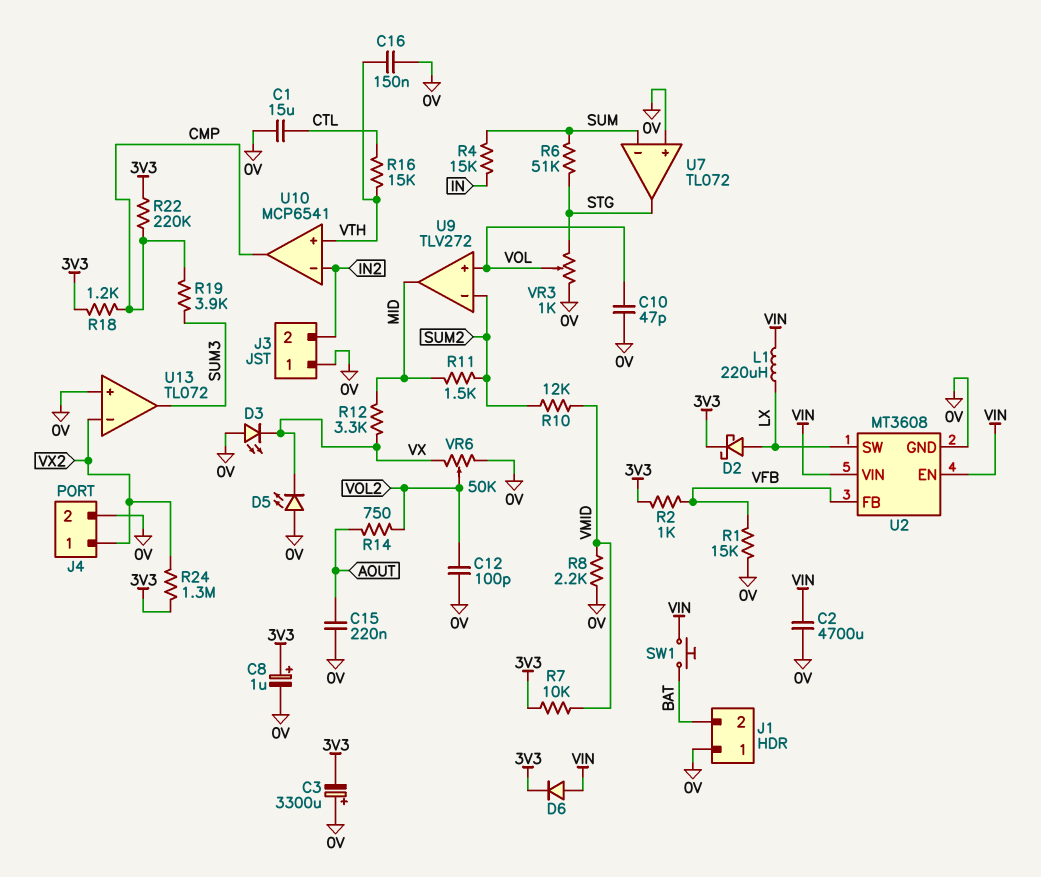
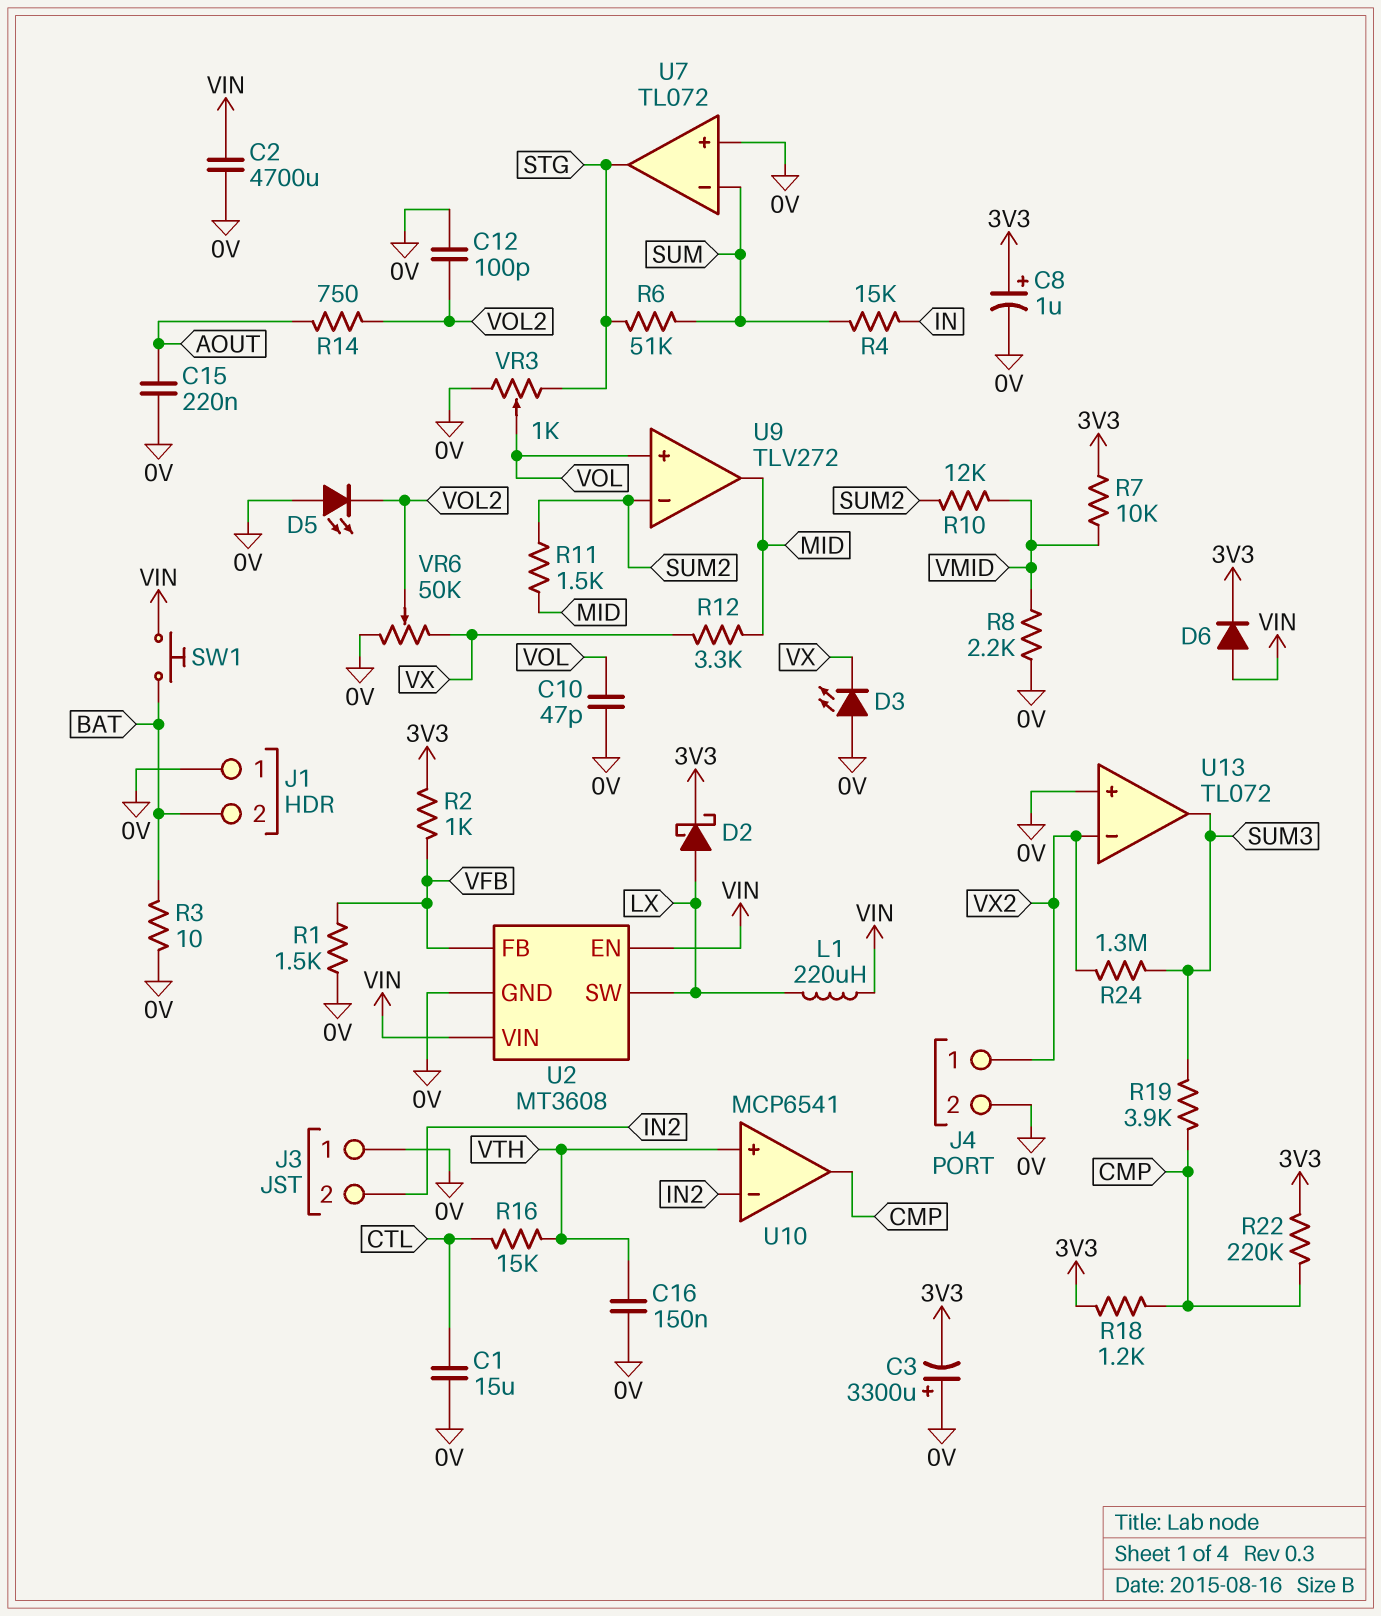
D5: LED (A 0V, K VX) -> LED (A 0V, K VOL2)
R1: 15k (0V, VFB) -> 1.5k (0V, VFB)
R3: none -> 10 (0V, BAT)
R24: 1.3M (3V3, VX2) -> 1.3M (SUM3, VX2)

